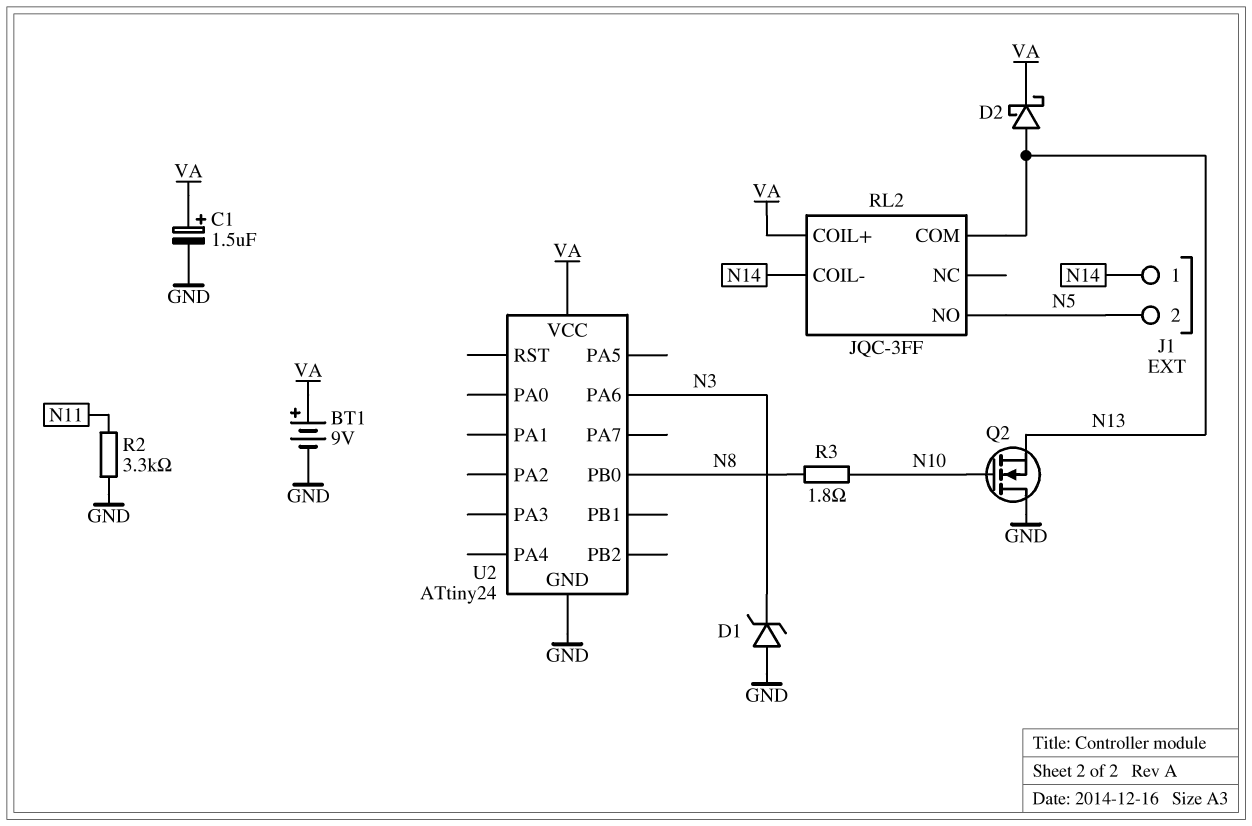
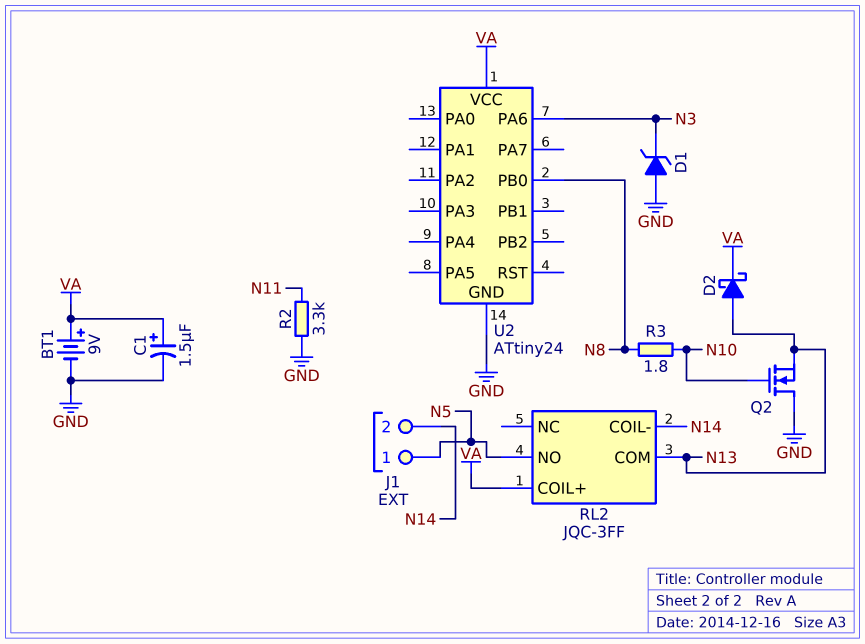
J1 pin 1: N14 -> N5
J1 pin 2: N5 -> N14

